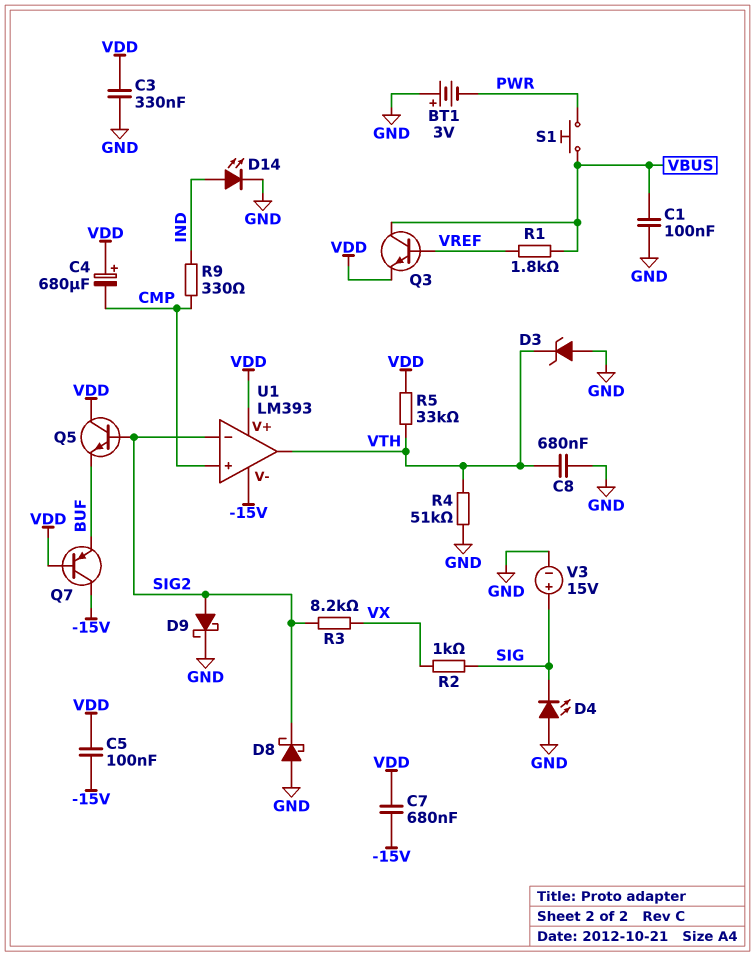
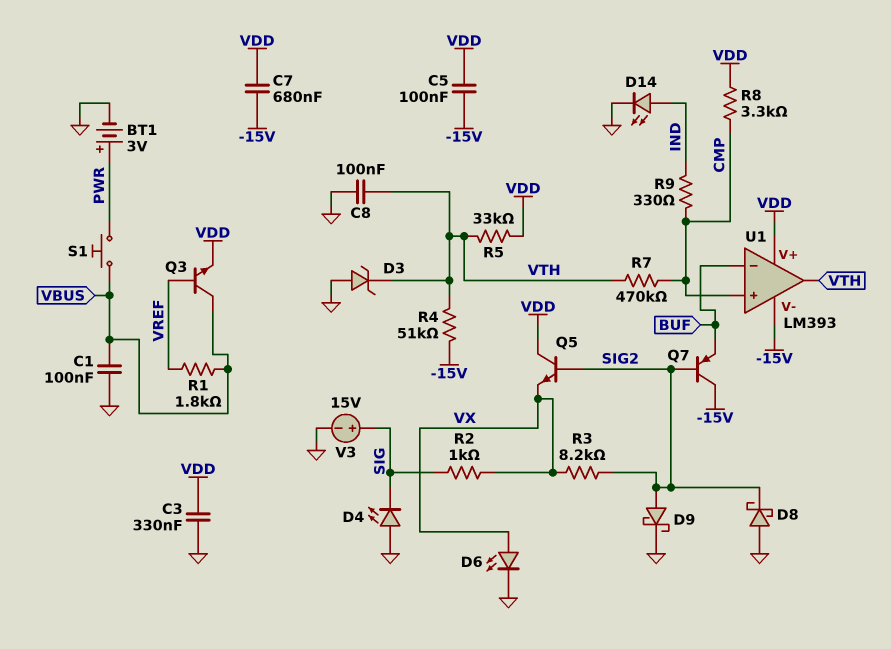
BT1: 3V (plus GND, minus PWR) -> 3V (plus PWR, minus GND)
C4: 680uF (plus VDD, minus CMP) -> none
C8: 680nF (GND, VTH) -> 100nF (GND, VTH)
D6: none -> LED (A VX, K GND)
Q5: NPN (B SIG2, C VDD, E BUF) -> NPN (B SIG2, C VDD, E VX)
Q7: PNP (B VDD, C -15V, E BUF) -> PNP (B SIG2, C -15V, E BUF)
R4: 51k (GND, VTH) -> 51k (-15V, VTH)
R7: none -> 470k (CMP, VTH)
R8: none -> 3.3k (CMP, VDD)
U1 pin in-: SIG2 -> BUF

